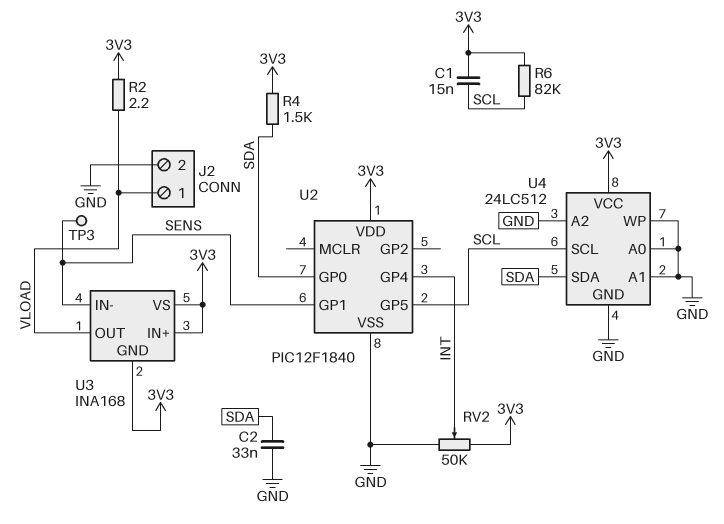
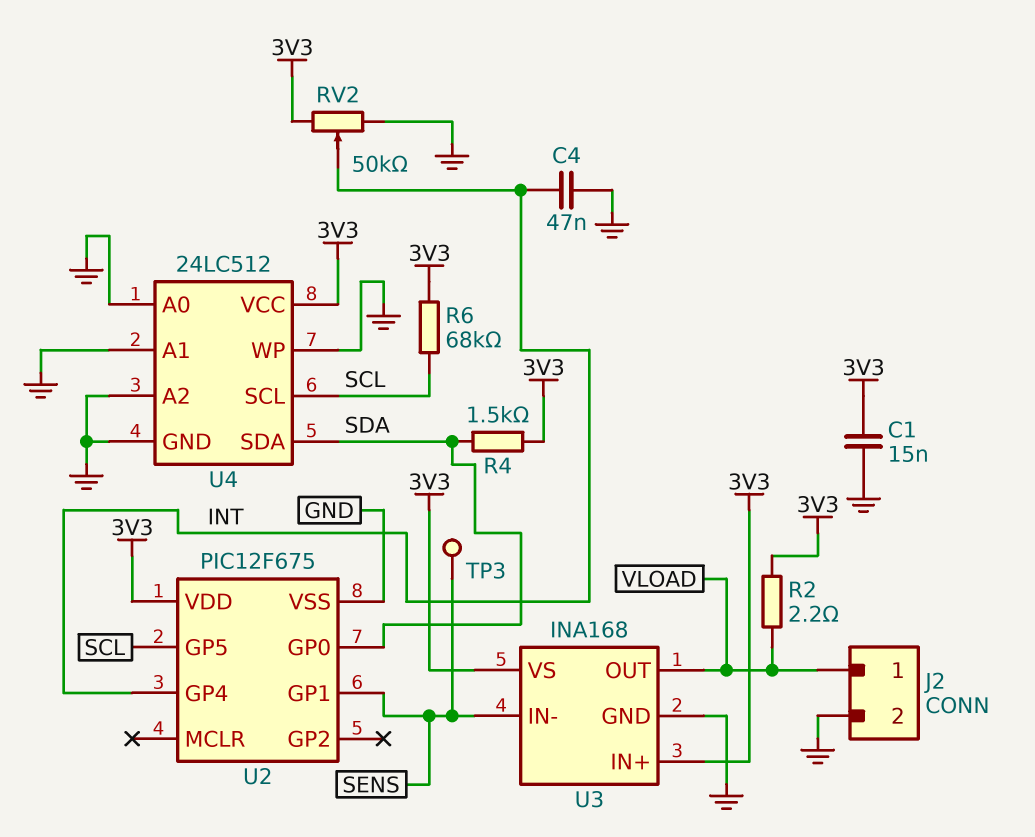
C1: 15nF (3V3, SCL) -> 15nF (3V3, GND)
C2: 33nF (GND, SDA) -> none
C4: none -> 47nF (GND, INT)
R6: 82k (3V3, SCL) -> 68k (3V3, SCL)
U2: PIC12F1840 -> PIC12F675
U3 pin GND: 3V3 -> GND

